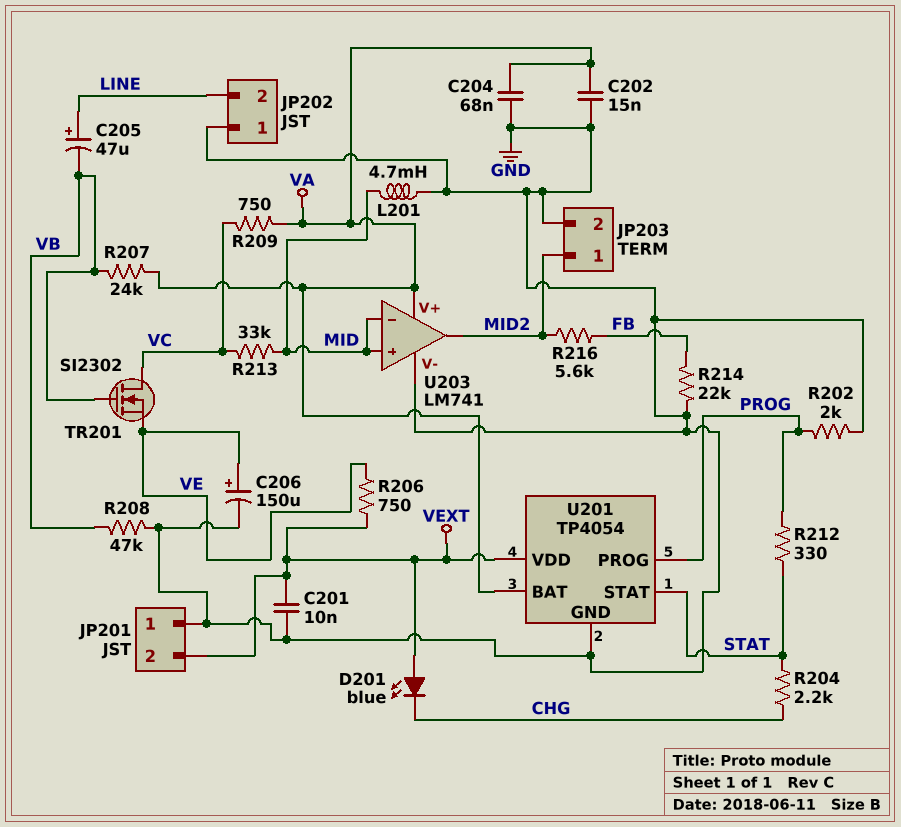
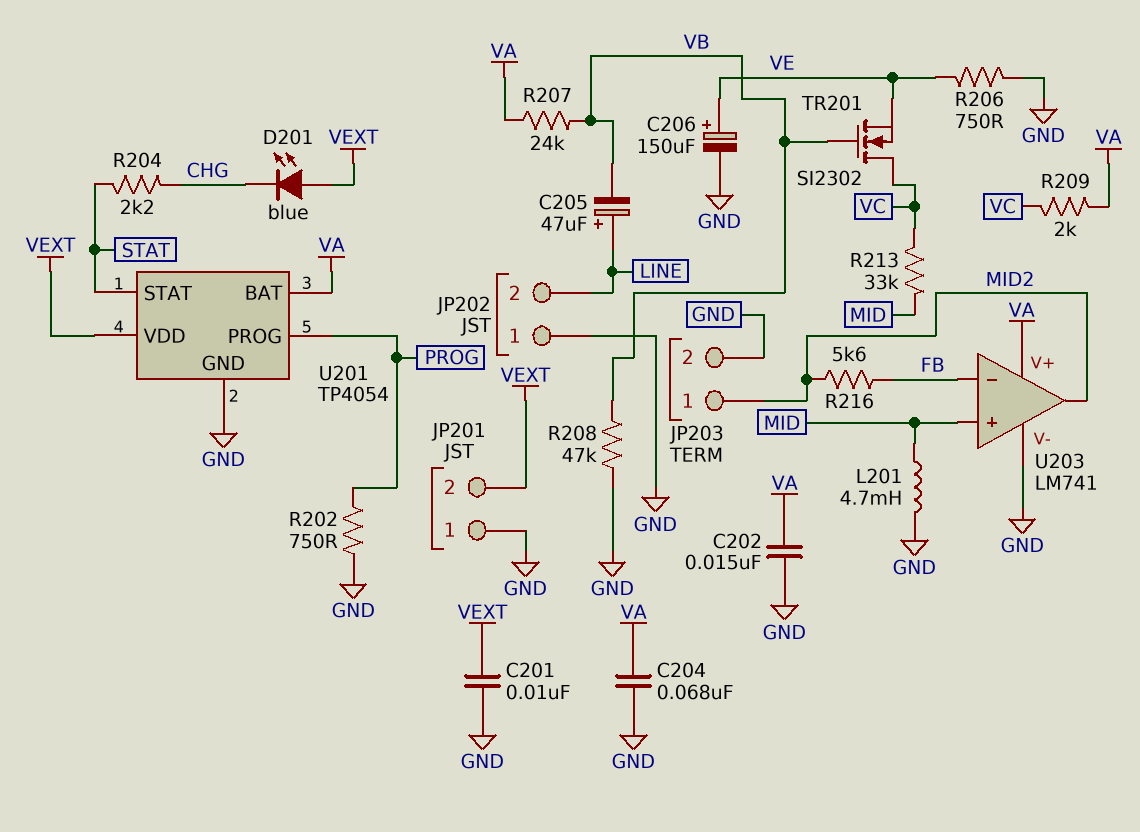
R202: 2k (GND, PROG) -> 750 (GND, PROG)
R206: 750 (VE, VEXT) -> 750 (GND, VE)
R209: 750 (VA, VC) -> 2k (VA, VC)
R212: 330 (PROG, STAT) -> none
R214: 22k (FB, GND) -> none
U203 pin in-: MID -> FB

